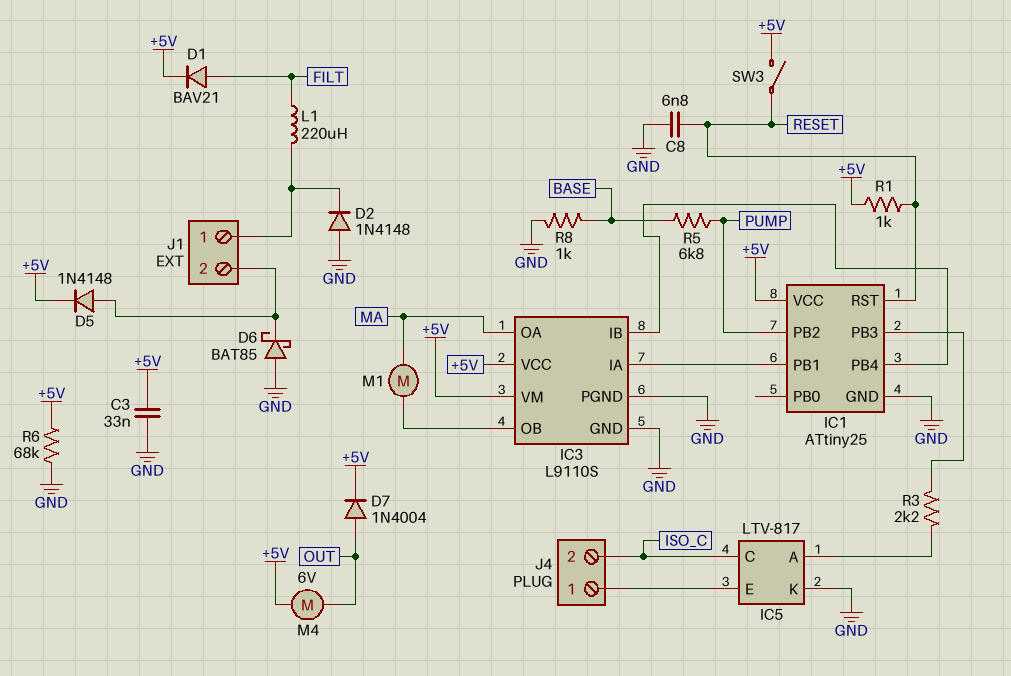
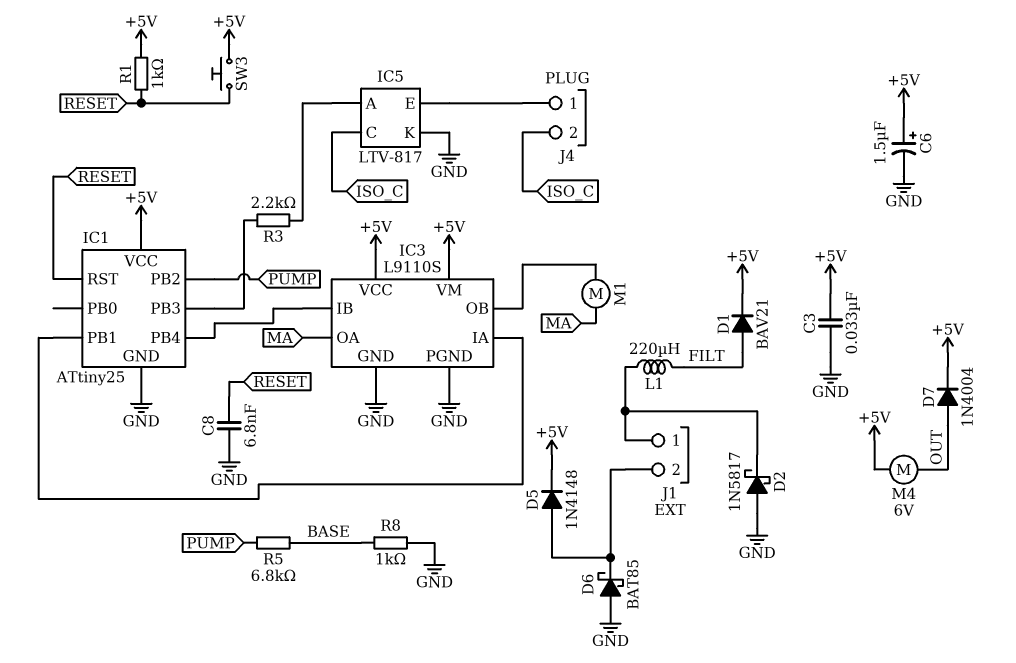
C6: none -> 1.5uF (plus +5V, minus GND)
D2: diode 1N4148 (A GND, K J1/1) -> schottky 1N5817 (A GND, K J1/1)
R6: 68k (+5V, GND) -> none
SW3: switch (+5V, RESET) -> button (+5V, RESET)

